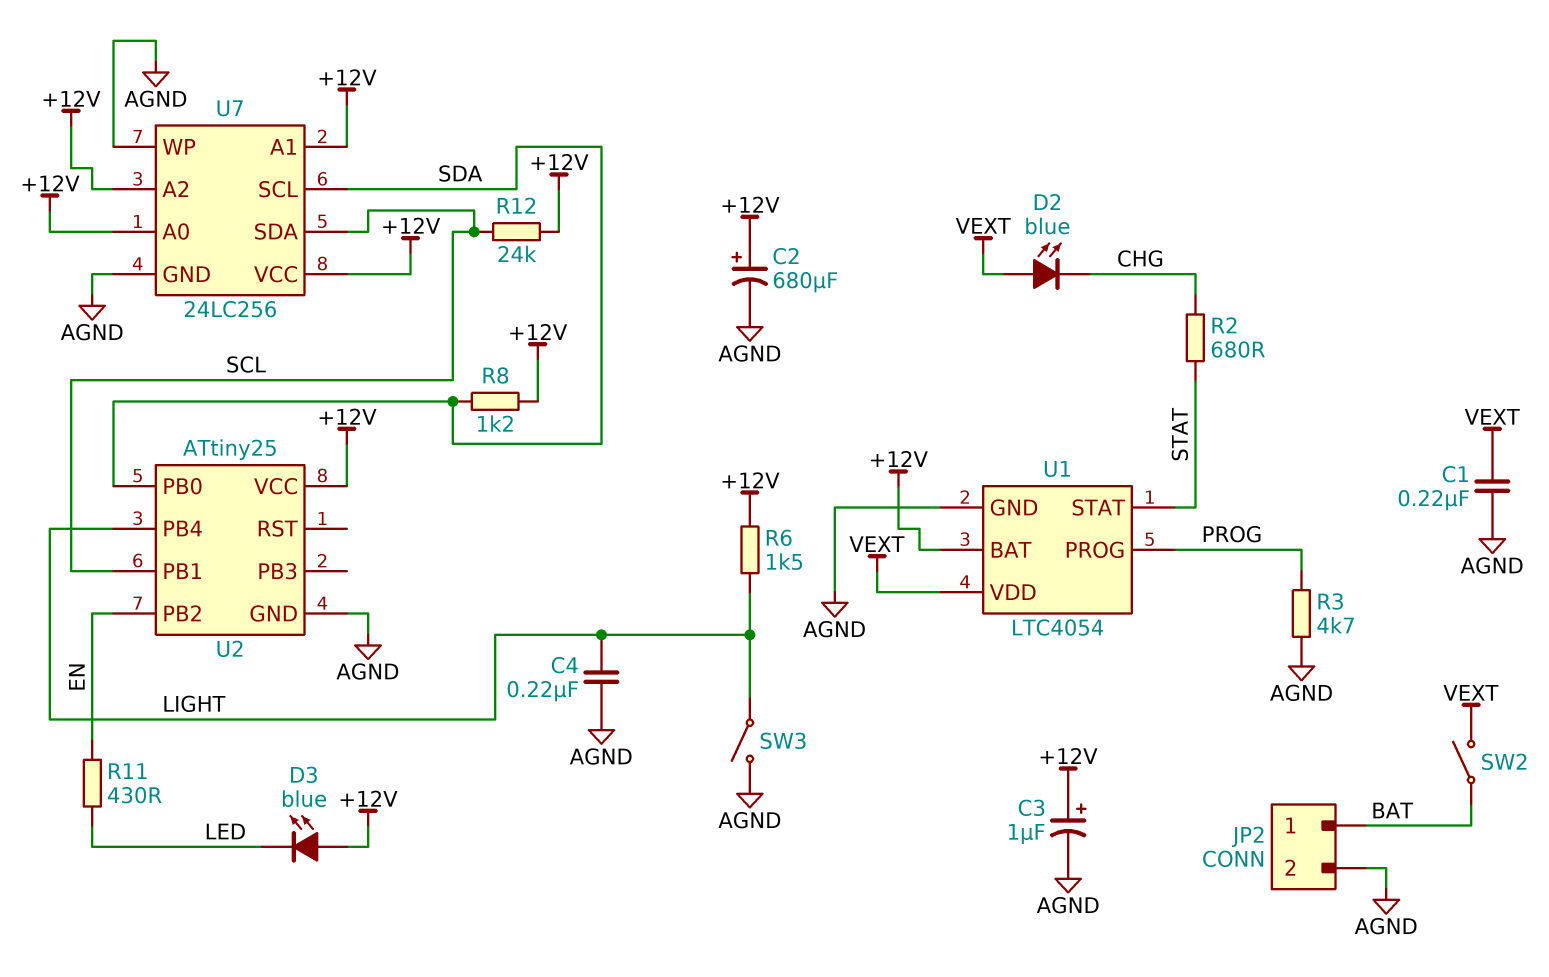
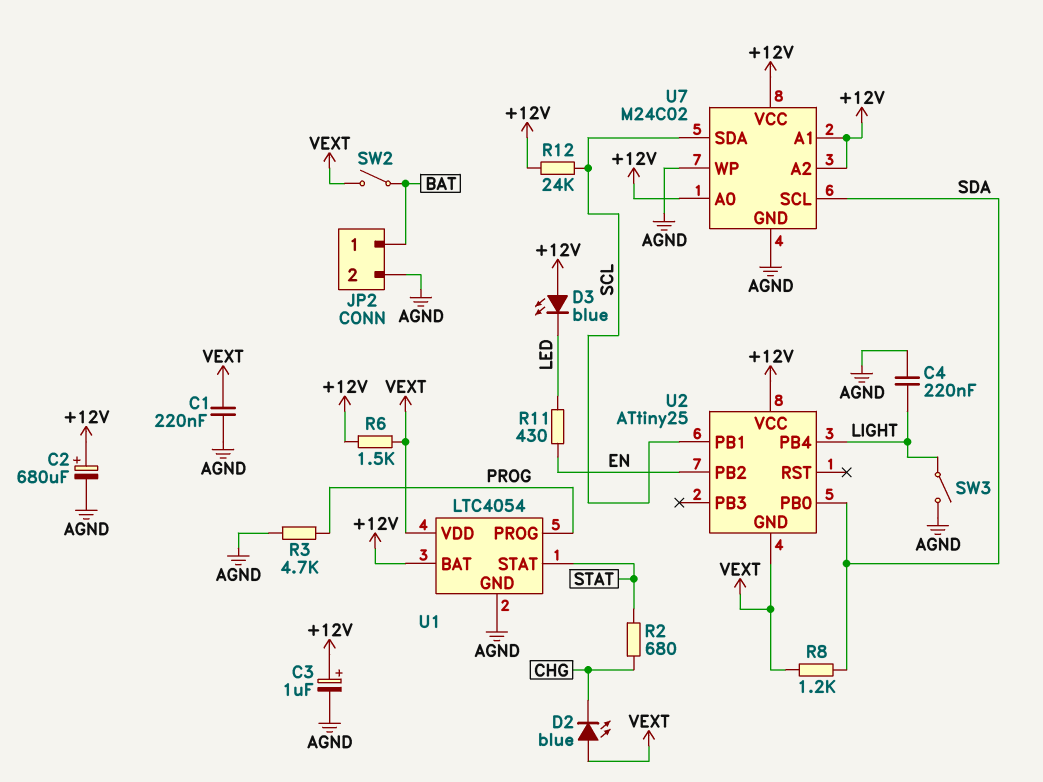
R6: 1.5k (+12V, LIGHT) -> 1.5k (+12V, VEXT)
R8: 1.2k (+12V, SDA) -> 1.2k (SDA, VEXT)
U2 pin GND: AGND -> VEXT
U7: 24LC256 -> M24C02

